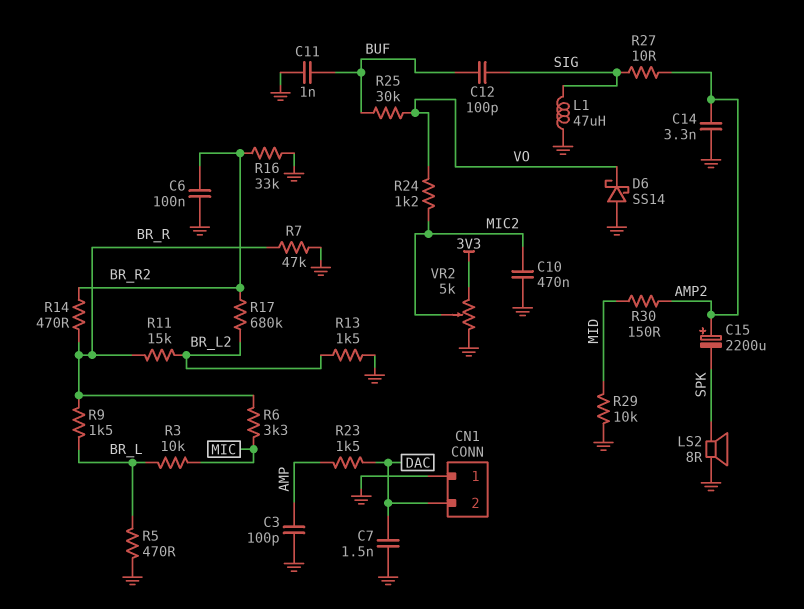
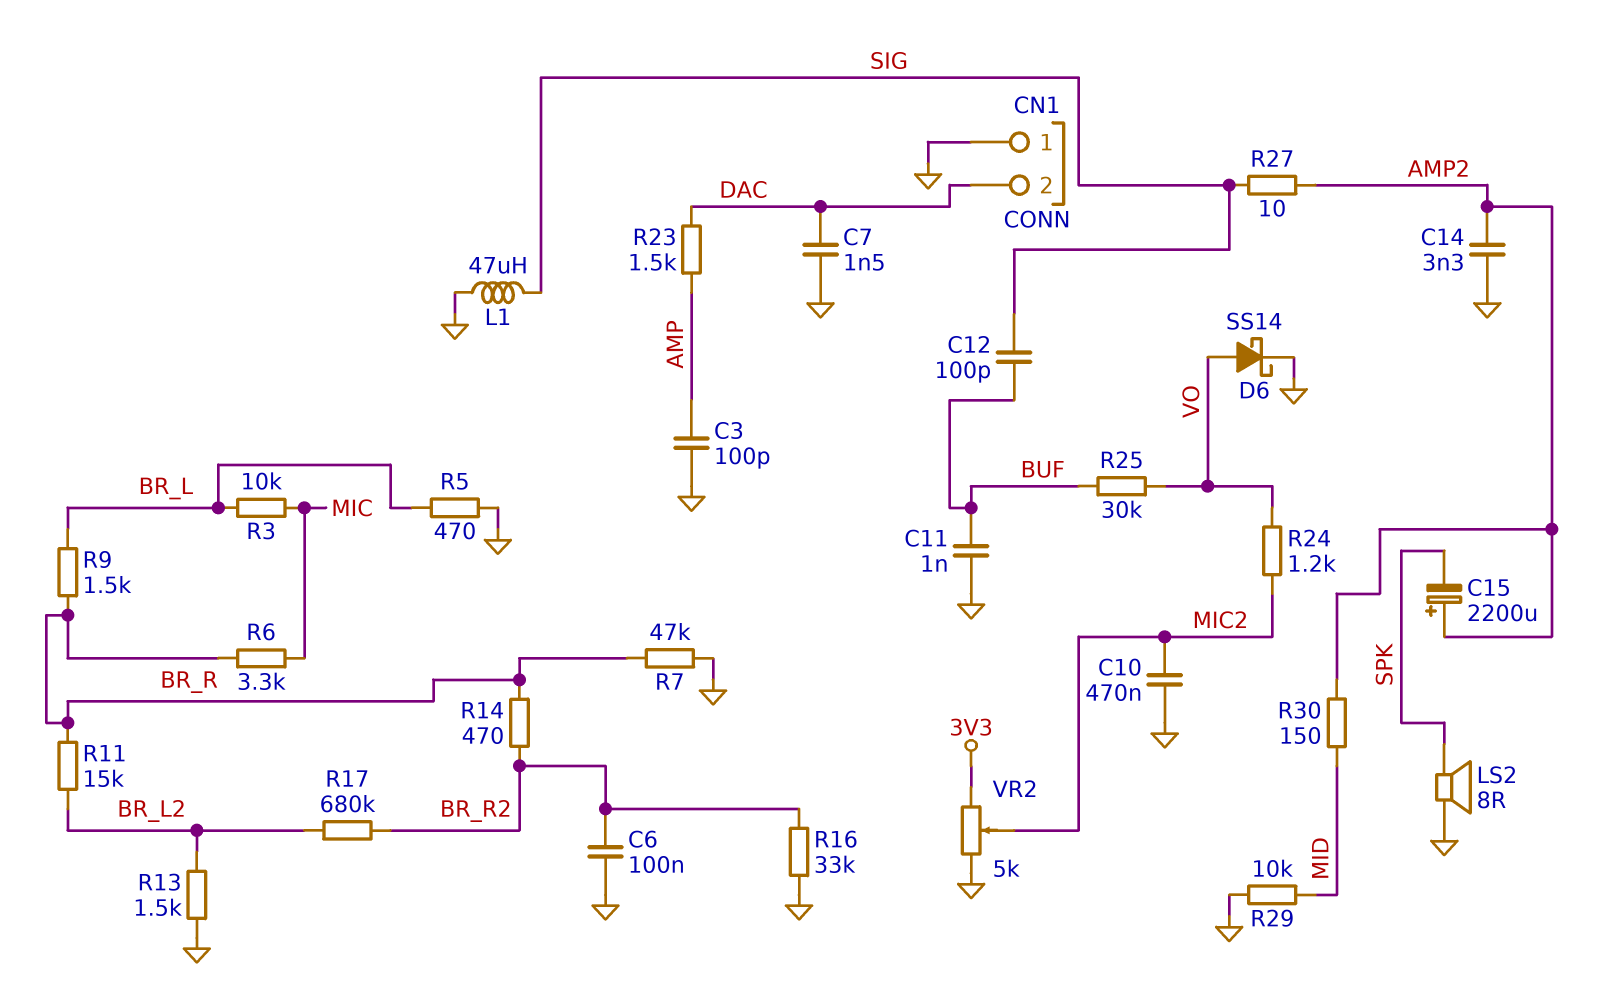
D6: schottky SS14 (A GND, K VO) -> schottky SS14 (A VO, K GND)

